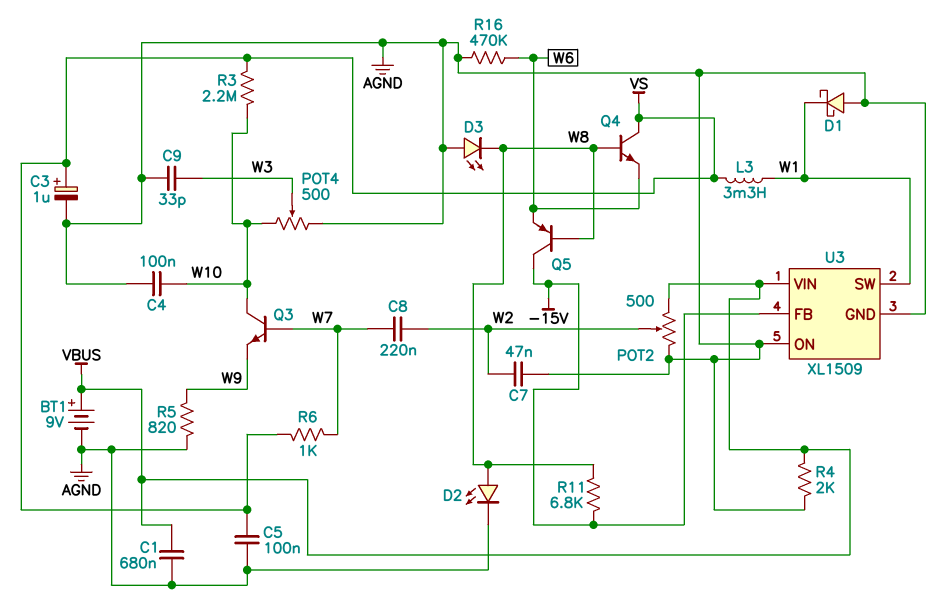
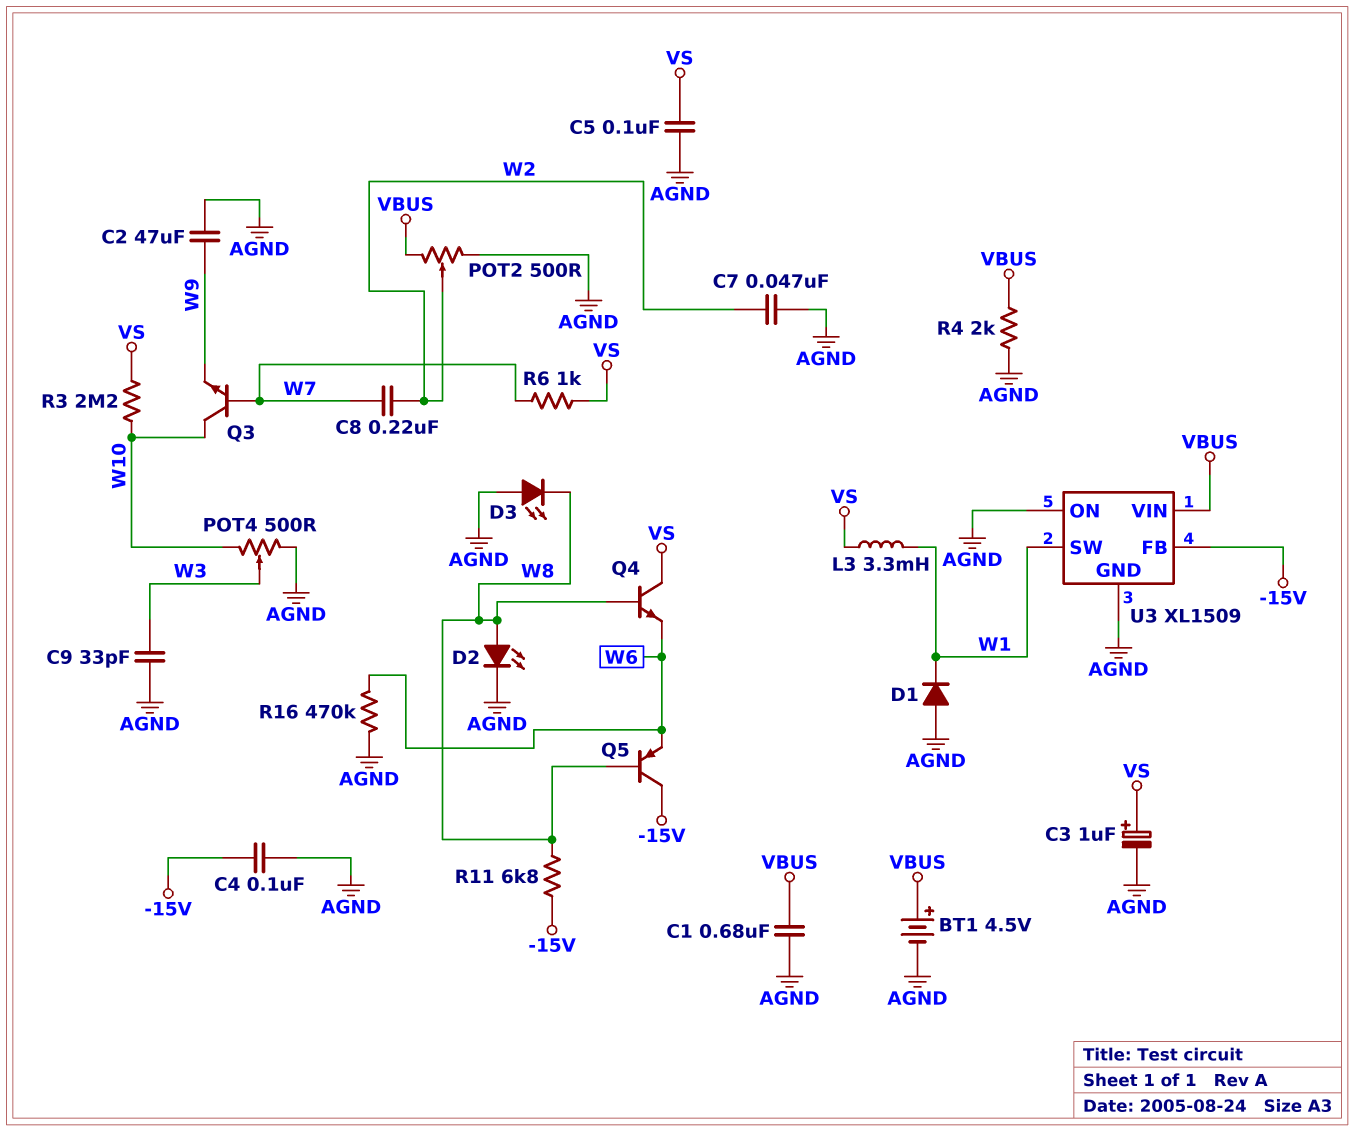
BT1: 9V (plus VBUS, minus AGND) -> 4.5V (plus VBUS, minus AGND)
C2: none -> 47uF (AGND, W9)
C4: 100nF (AGND, W10) -> 100nF (-15V, AGND)
D1: schottky (A AGND, K W1) -> diode (A AGND, K W1)
R5: 820 (AGND, W9) -> none

